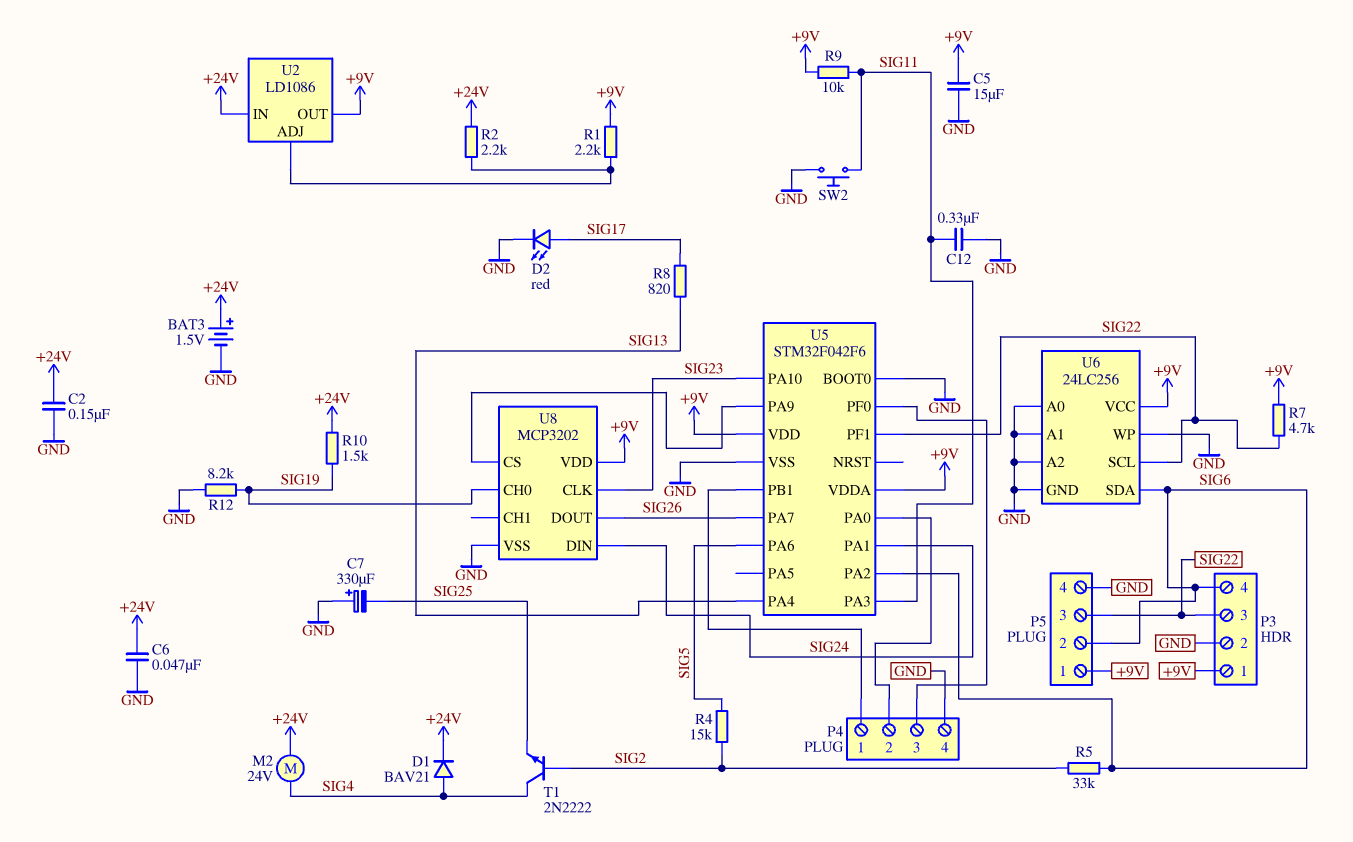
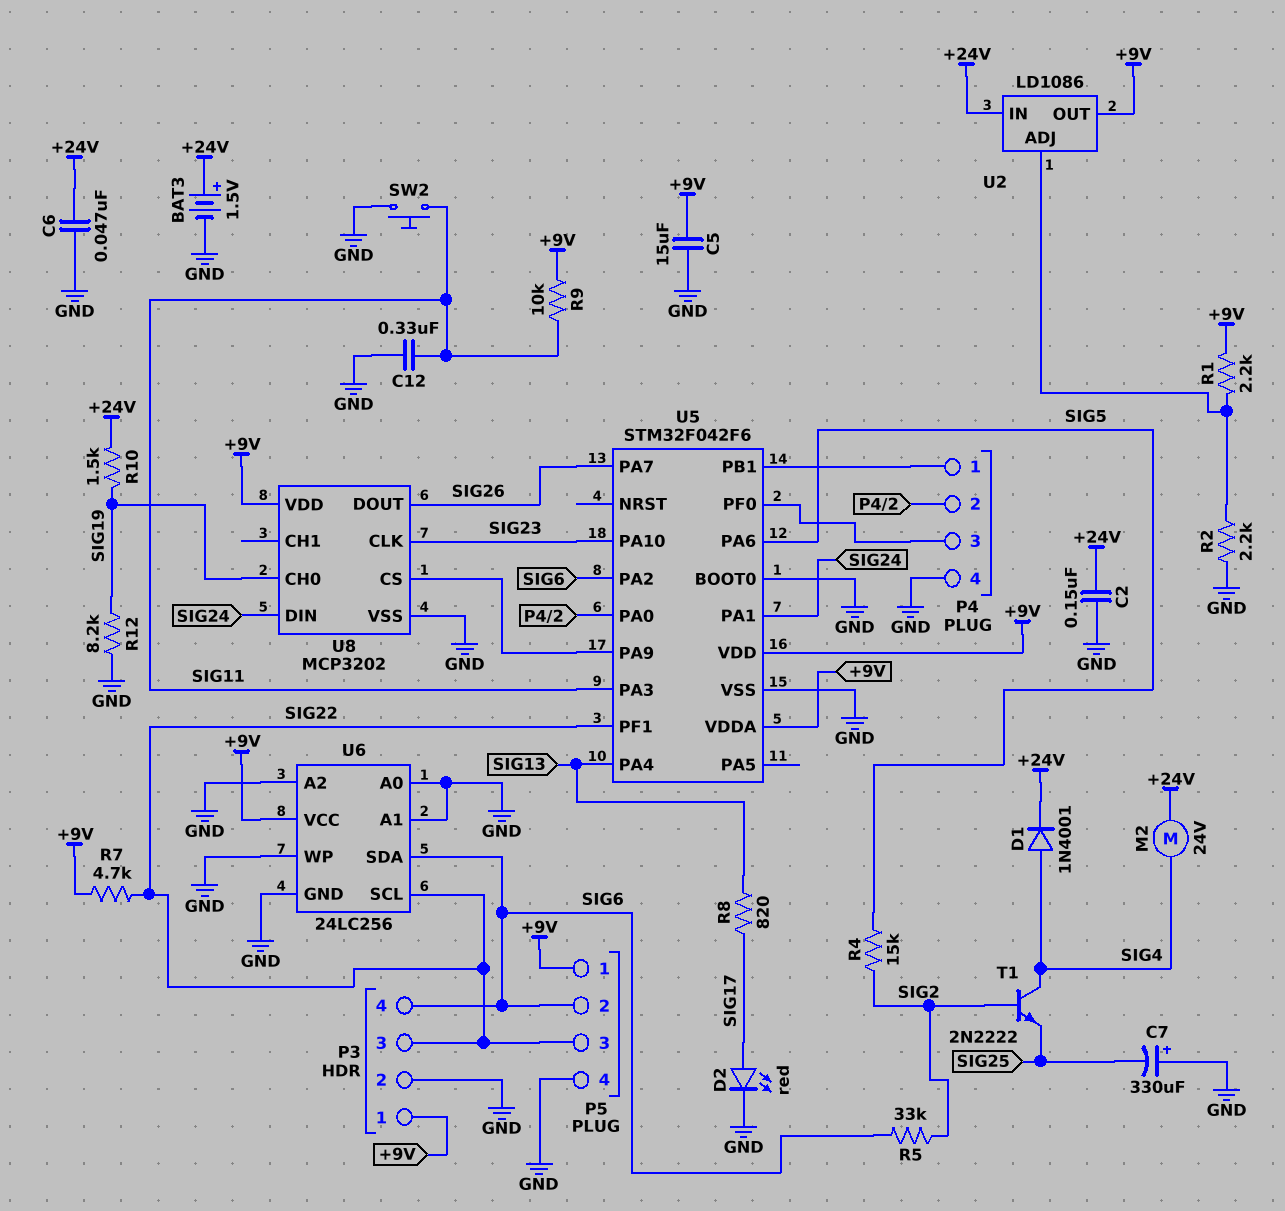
D1: diode BAV21 (A SIG4, K +24V) -> diode 1N4001 (A SIG4, K +24V)
R2: 2.2k (+24V, U2/ADJ) -> 2.2k (GND, U2/ADJ)

